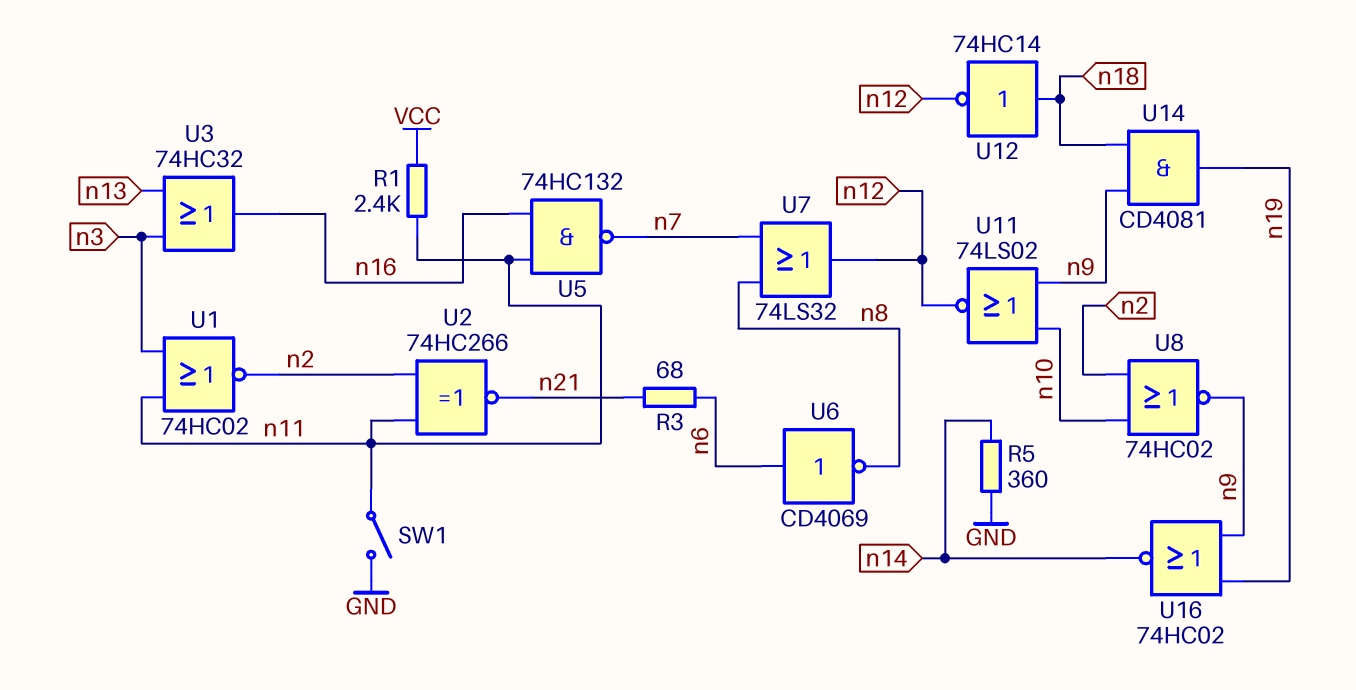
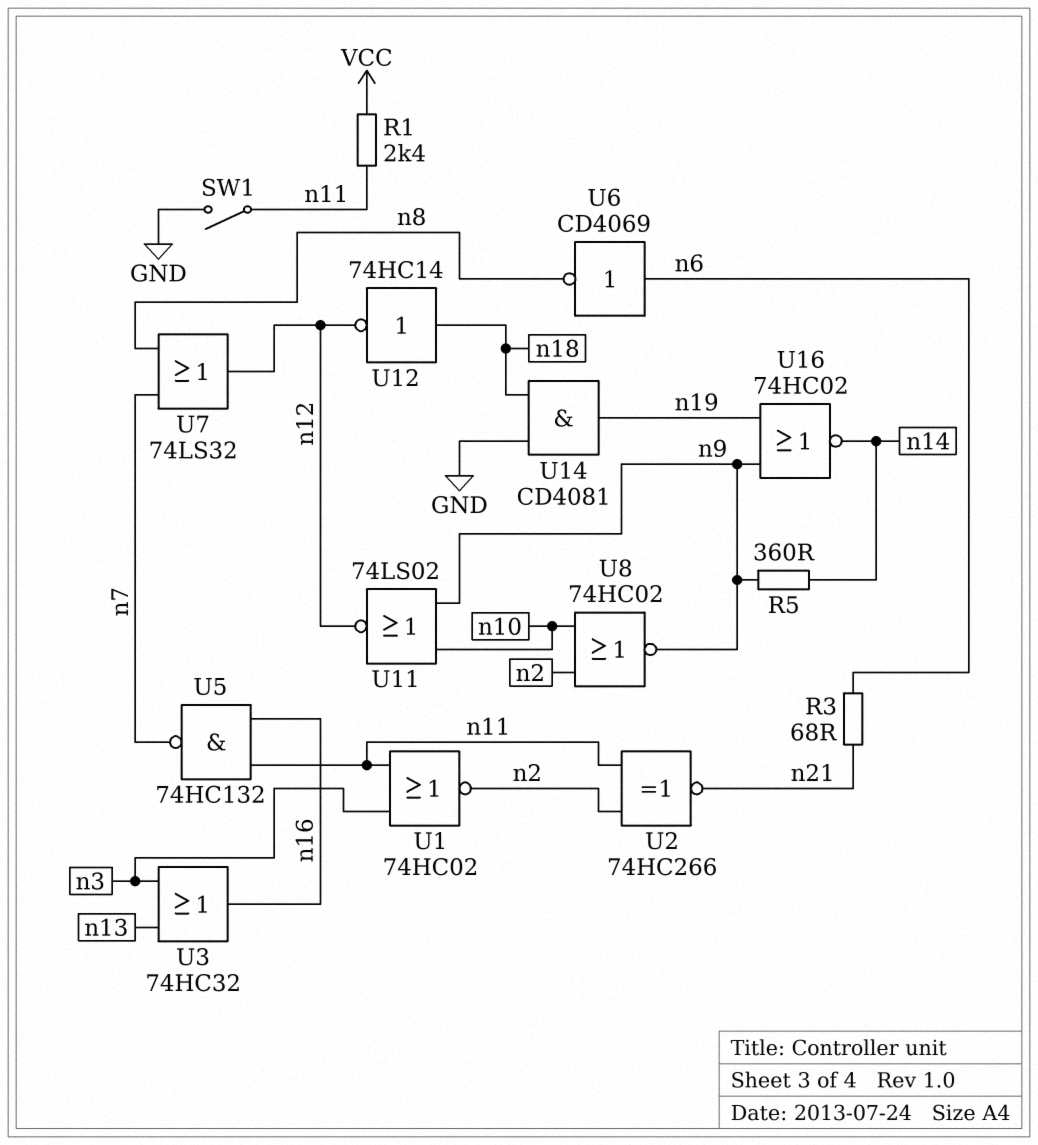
R5: 360 (GND, n14) -> 360 (n9, n14)
U14: AND CD4081 (in n9, in n18, out n19) -> AND CD4081 (in GND, in n18, out n19)

